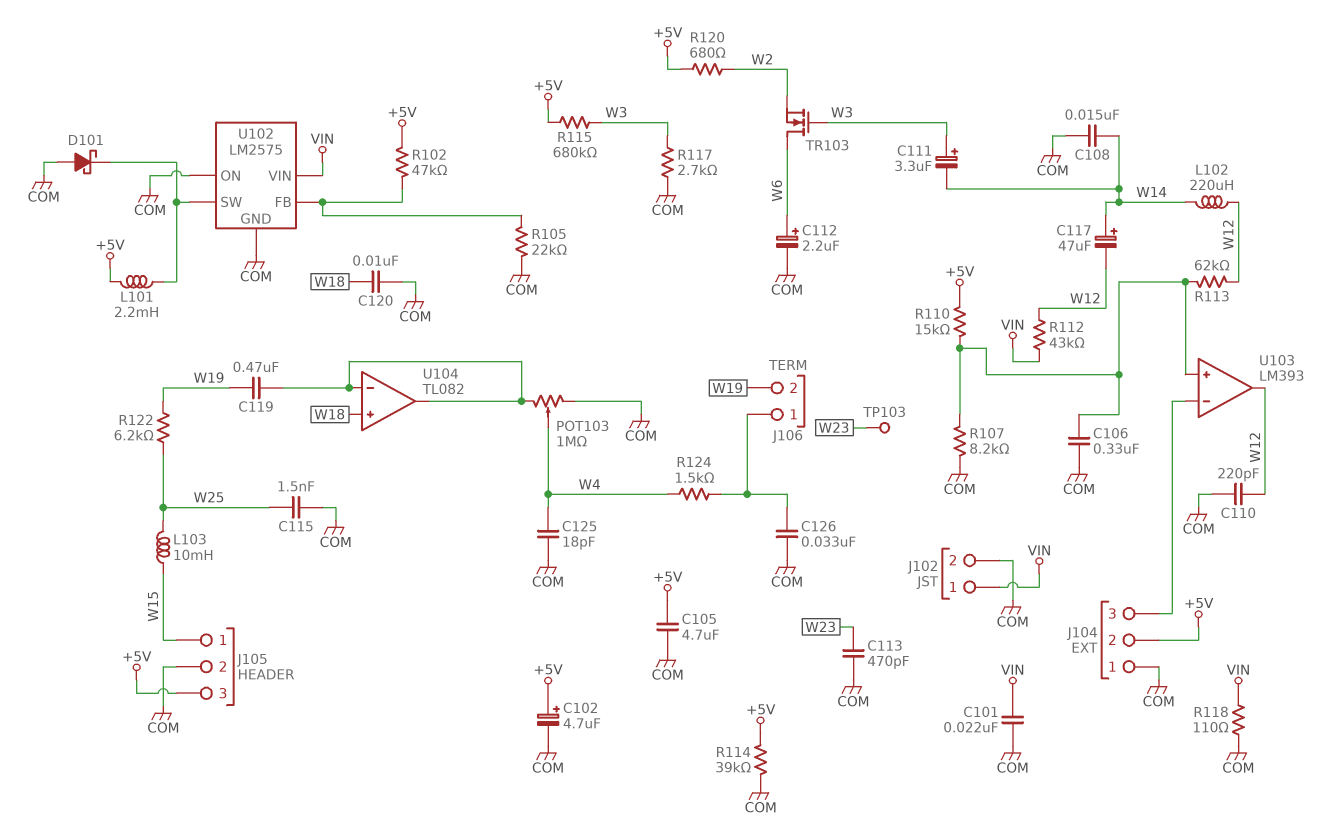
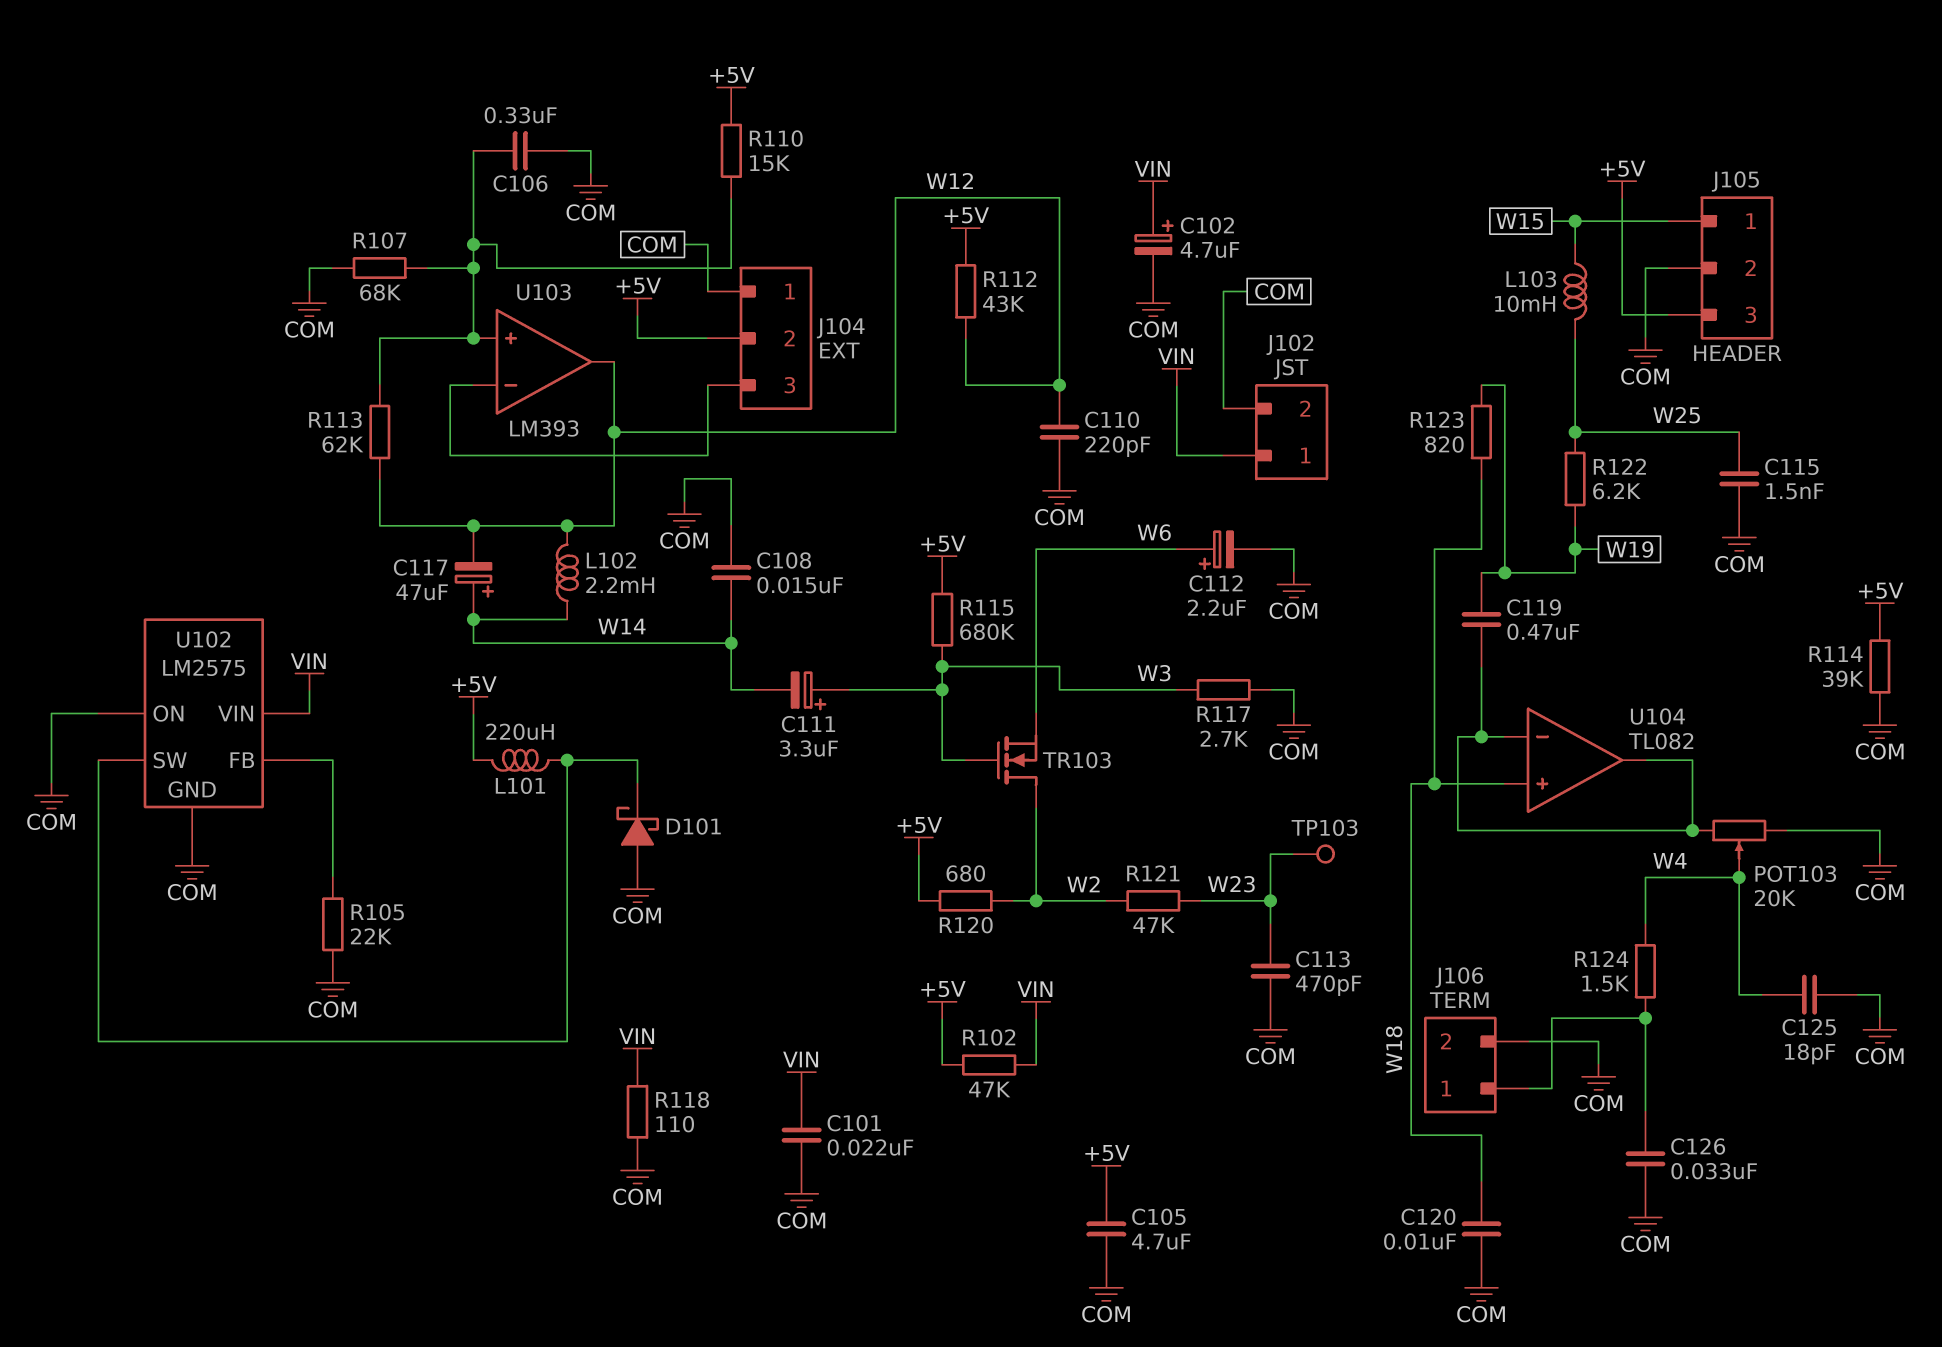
C102: 4.7uF (plus +5V, minus COM) -> 4.7uF (plus VIN, minus COM)
J106 pin 2: W19 -> COM
L101: 2.2mH (+5V, U102/SW) -> 220uH (+5V, U102/SW)
L102: 220uH (W12, W14) -> 2.2mH (W12, W14)
POT103: 1M (COM, U104/in-, wiper W4) -> 20k (COM, U104/in-, wiper W4)
R102: 47k (+5V, U102/FB) -> 47k (+5V, VIN)
R107: 8.2k (COM, U103/in+) -> 68k (COM, U103/in+)
R112: 43k (VIN, W12) -> 43k (+5V, W12)
R121: none -> 47k (W2, W23)
R123: none -> 820 (W18, W19)
TR103: NMOS (G W3, D W6, S W2) -> NMOS (G W3, D W2, S W6)

